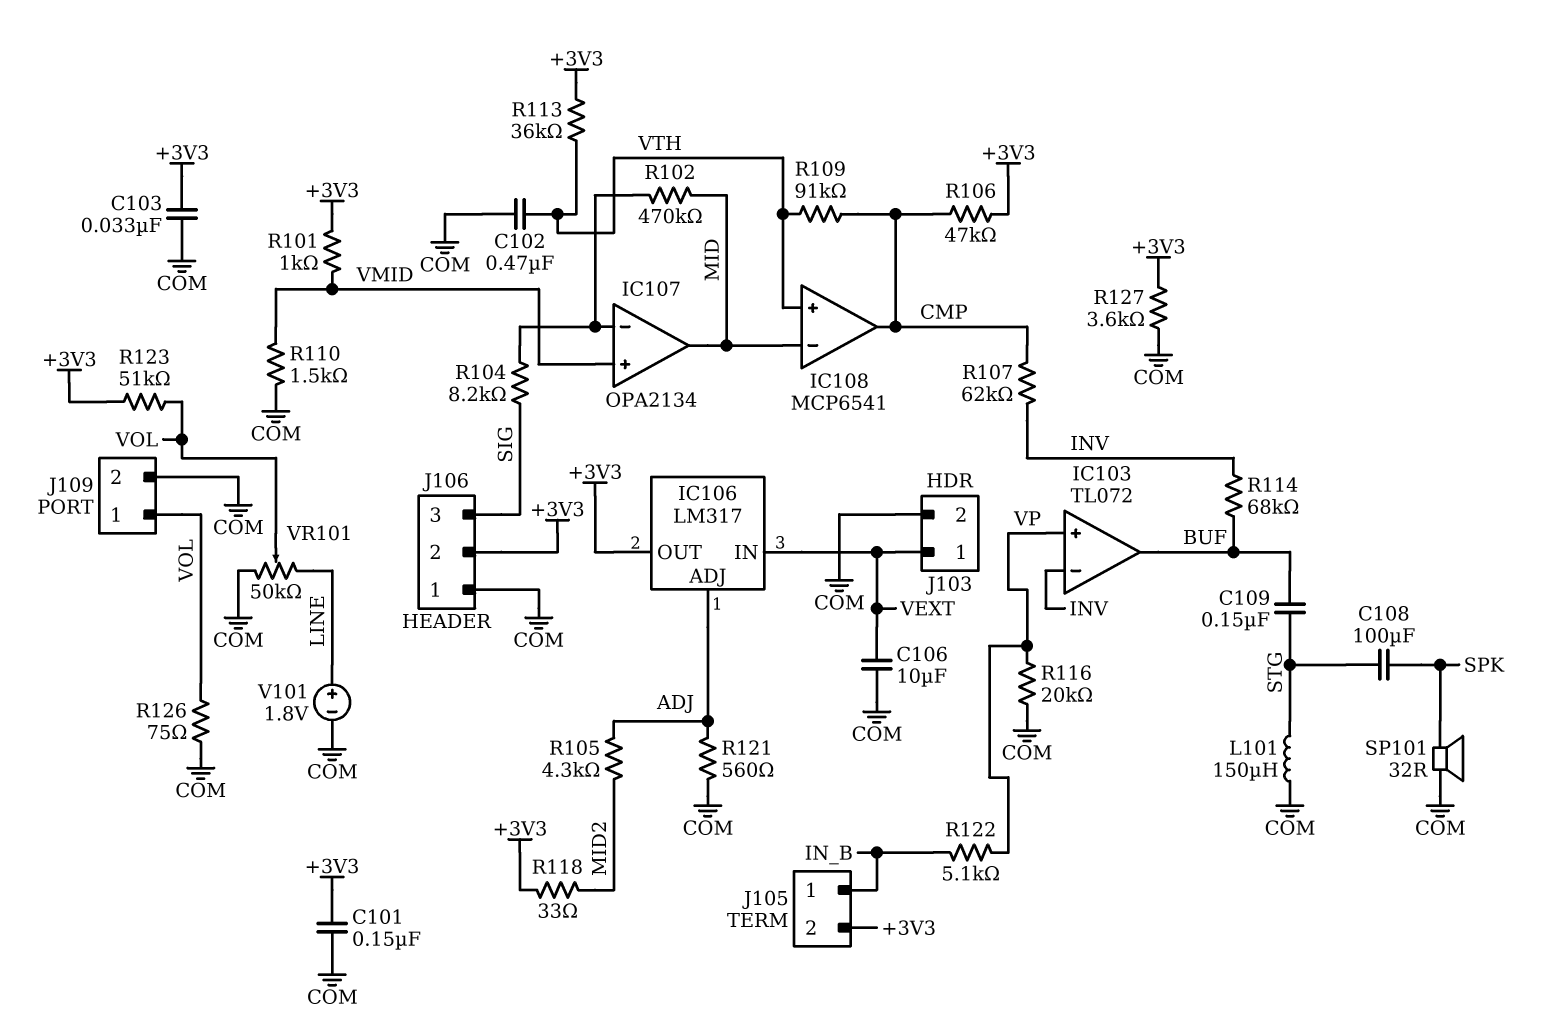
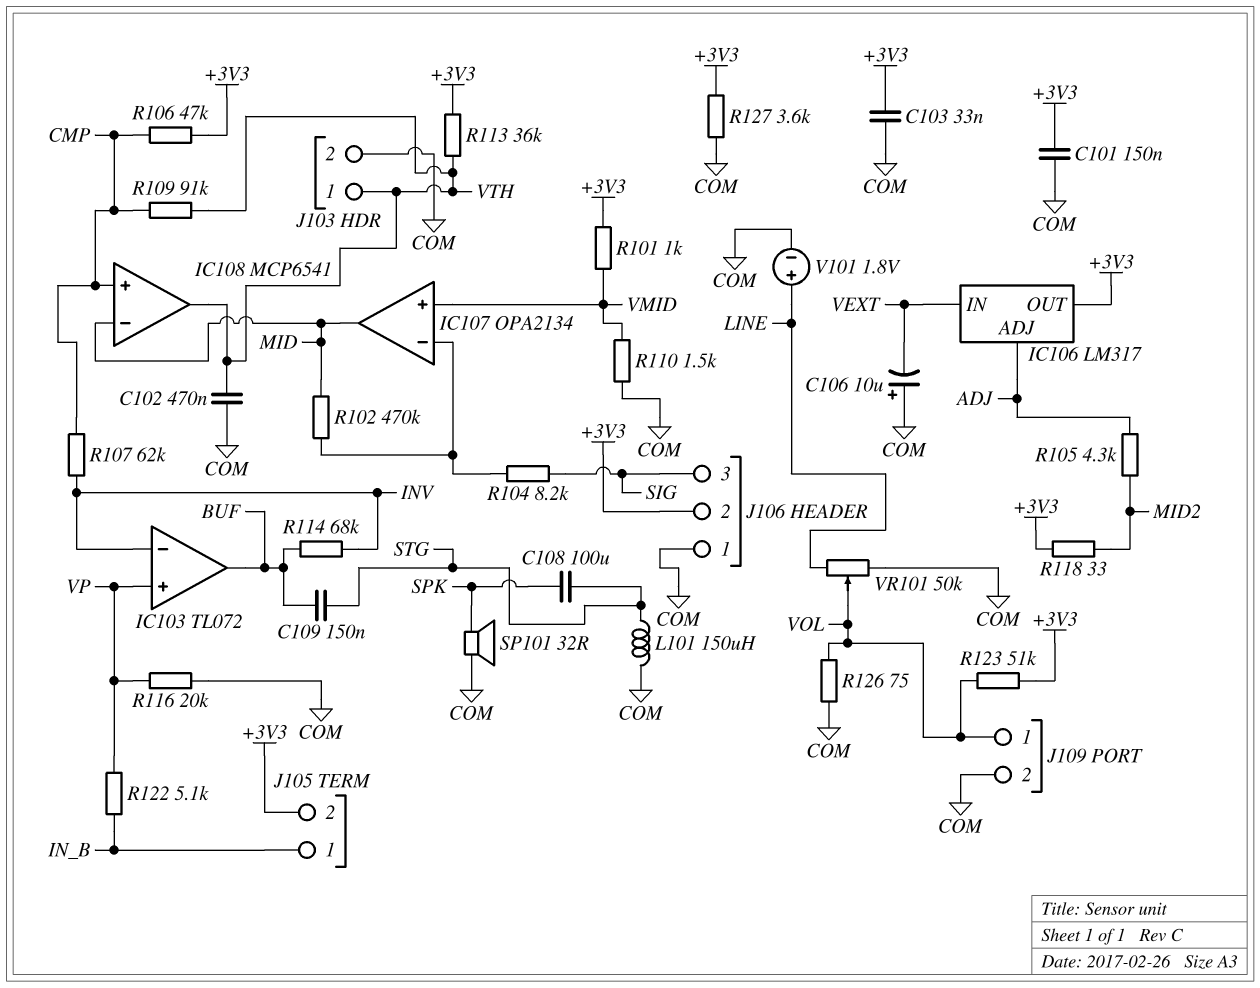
C106: 10uF (COM, VEXT) -> 10uF (plus COM, minus VEXT)
IC108 pin in+: VTH -> CMP
IC108 pin out: CMP -> VTH
J103 pin 1: VEXT -> VTH
R121: 560 (ADJ, COM) -> none

